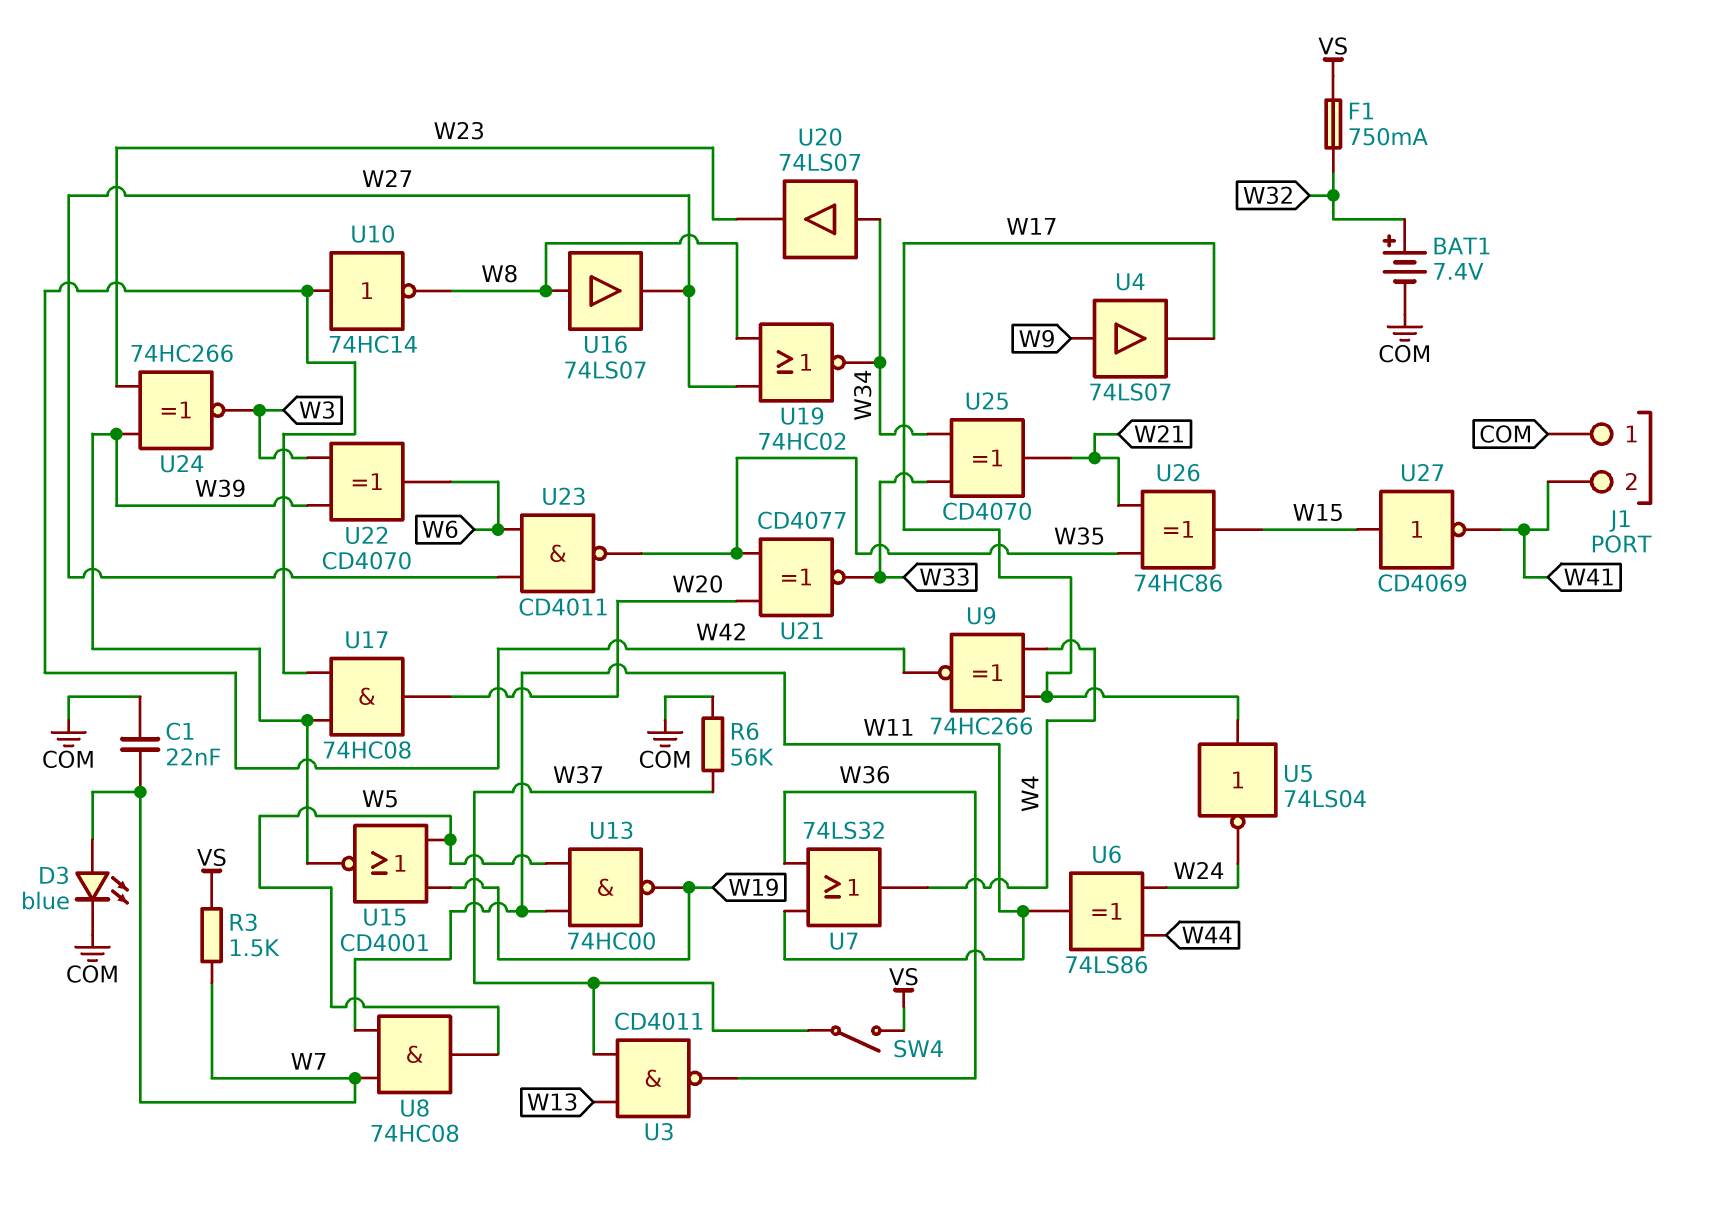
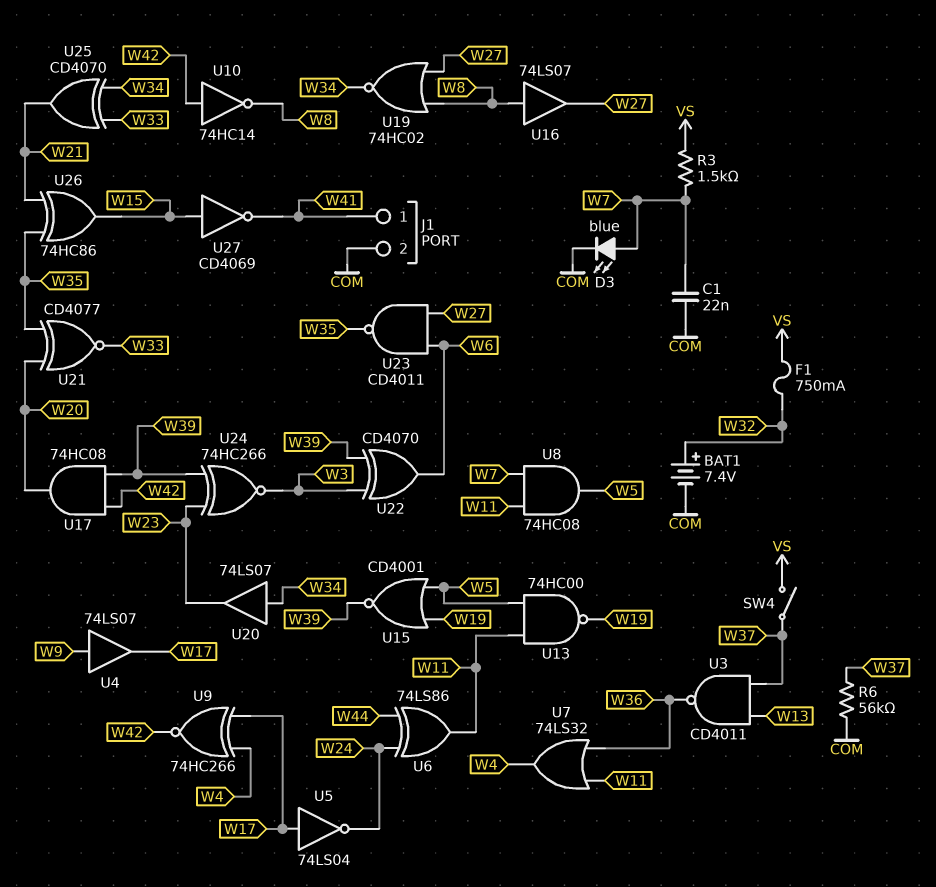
J1 pin 1: COM -> W41
J1 pin 2: W41 -> COM

